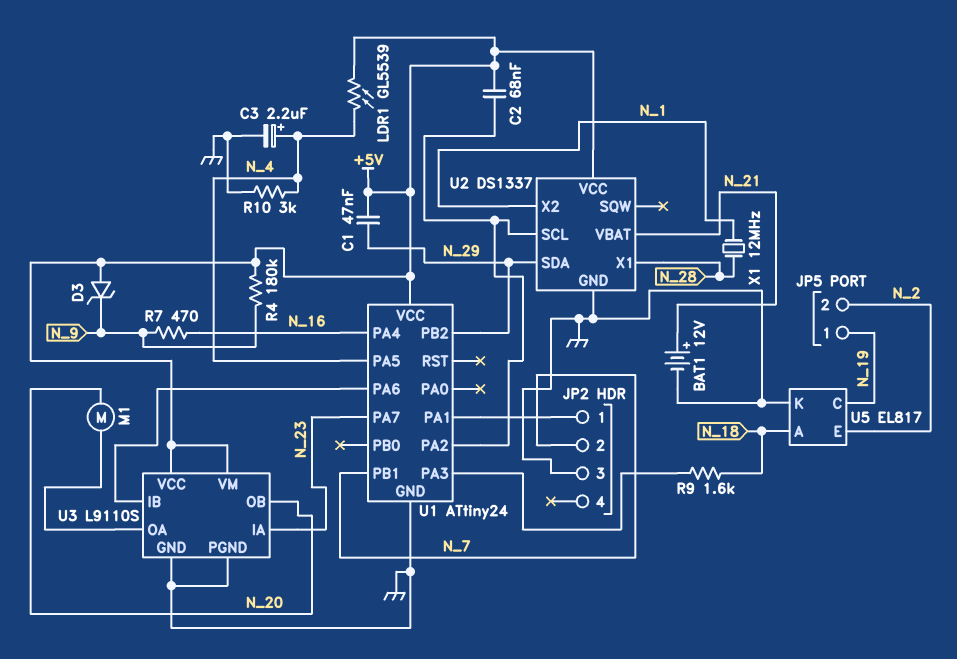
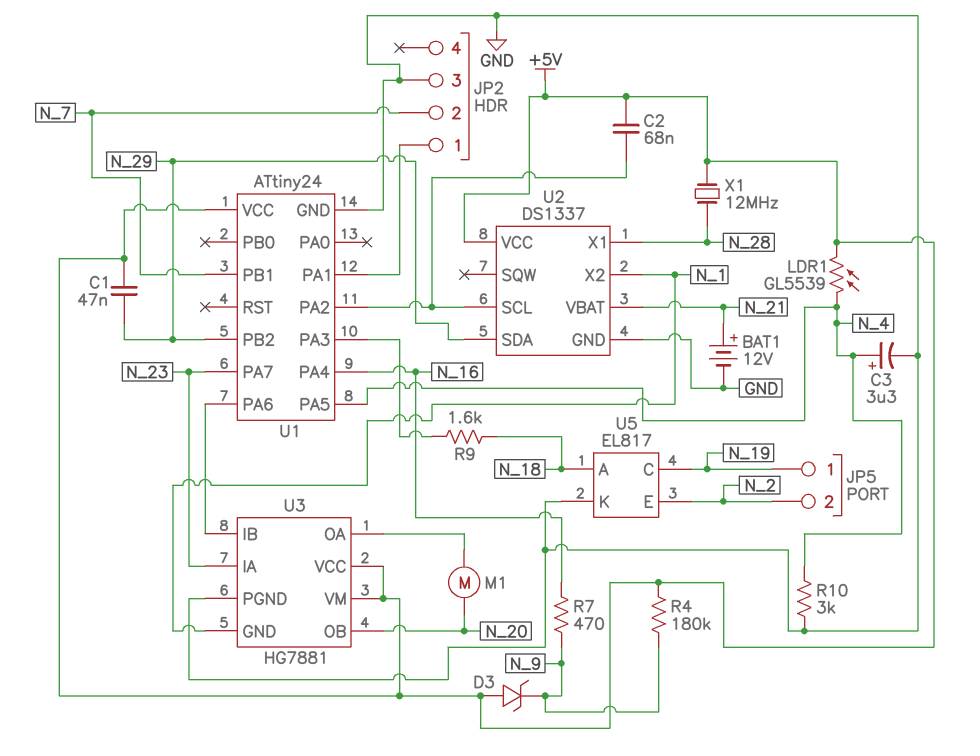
C3: 2.2uF (plus N_4, minus GND) -> 3.3uF (plus N_4, minus GND)
U3: L9110S -> HG7881
U3 pin GND: GND -> N_1
X1: 12MHz (N_1, N_28) -> 12MHz (+5V, N_28)

